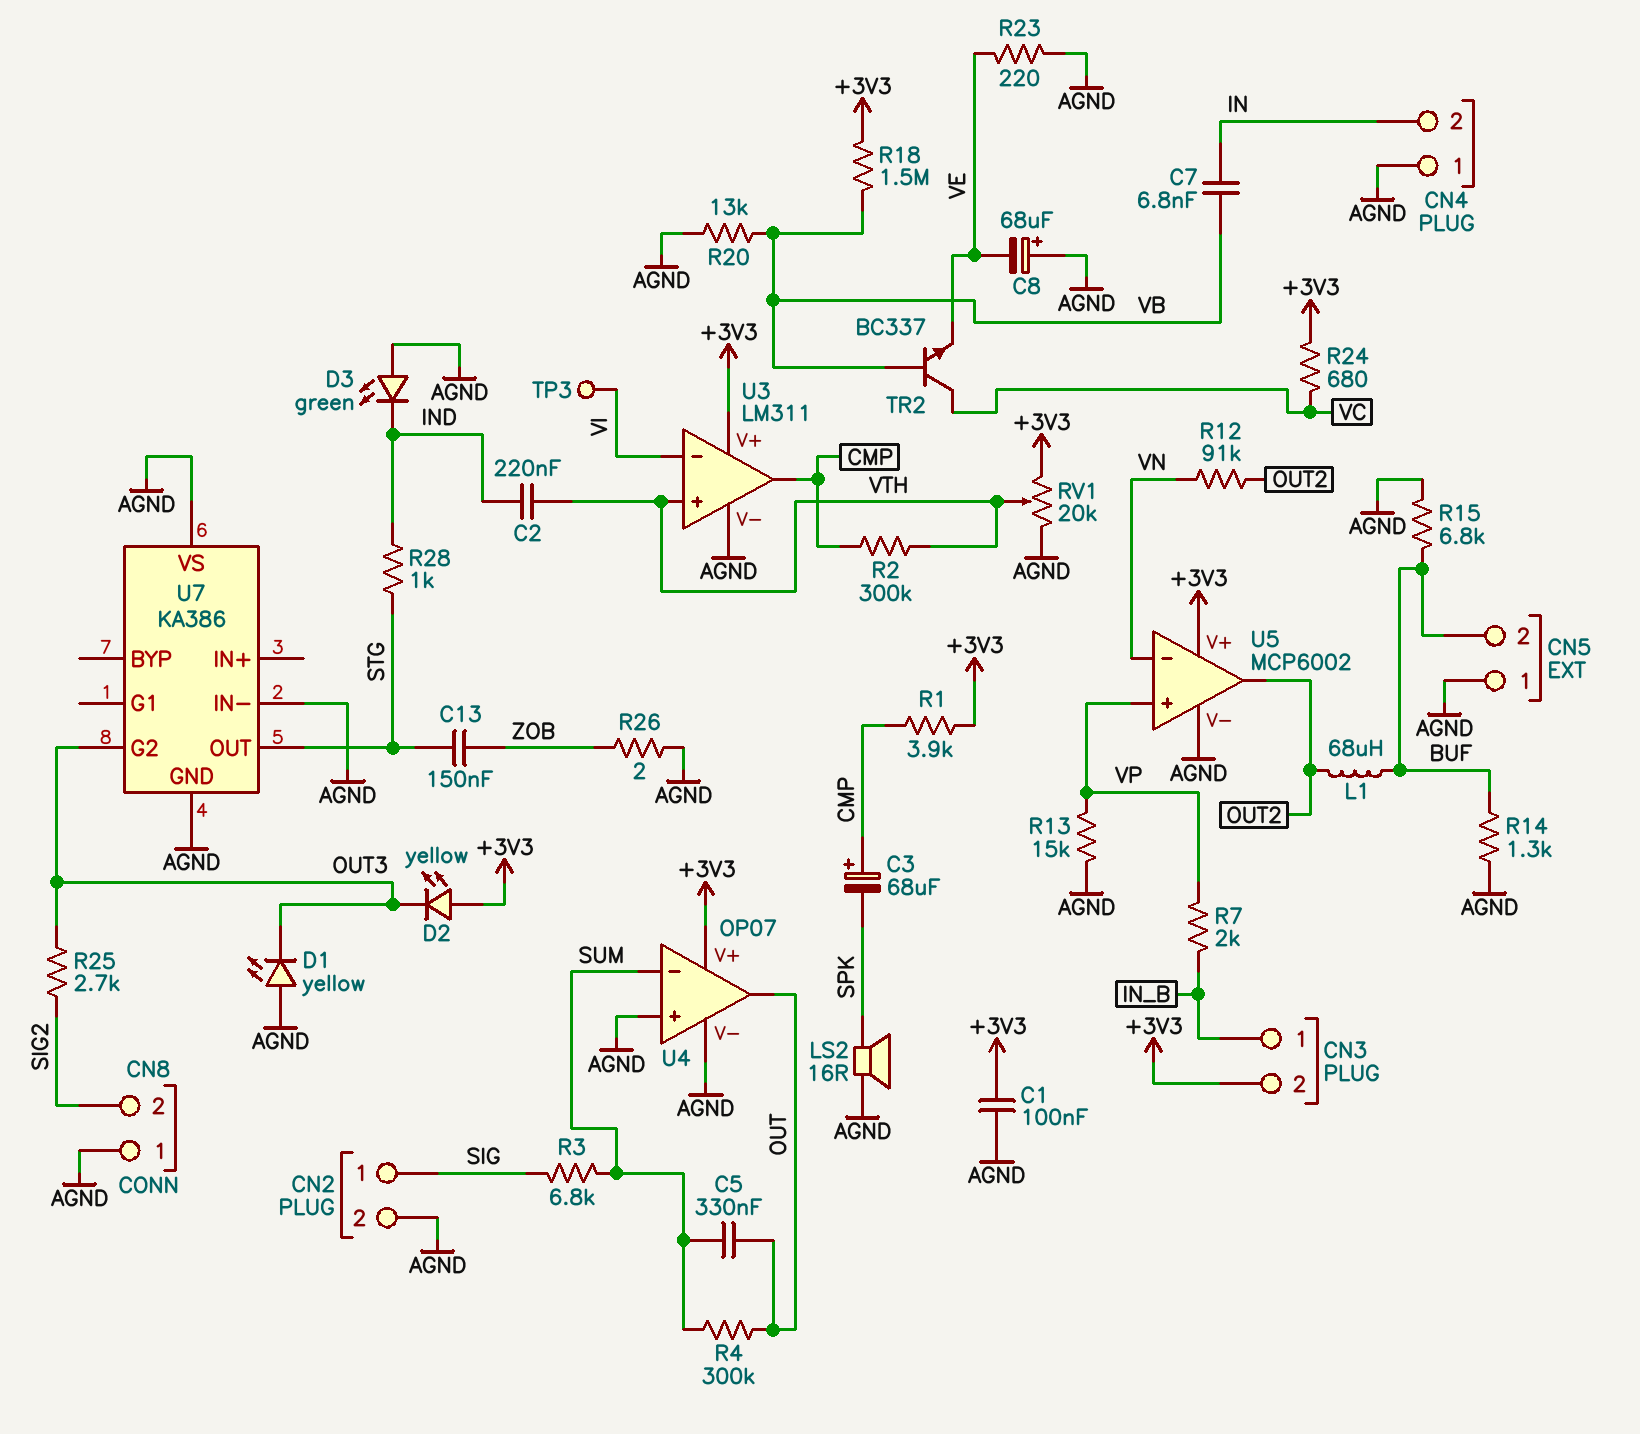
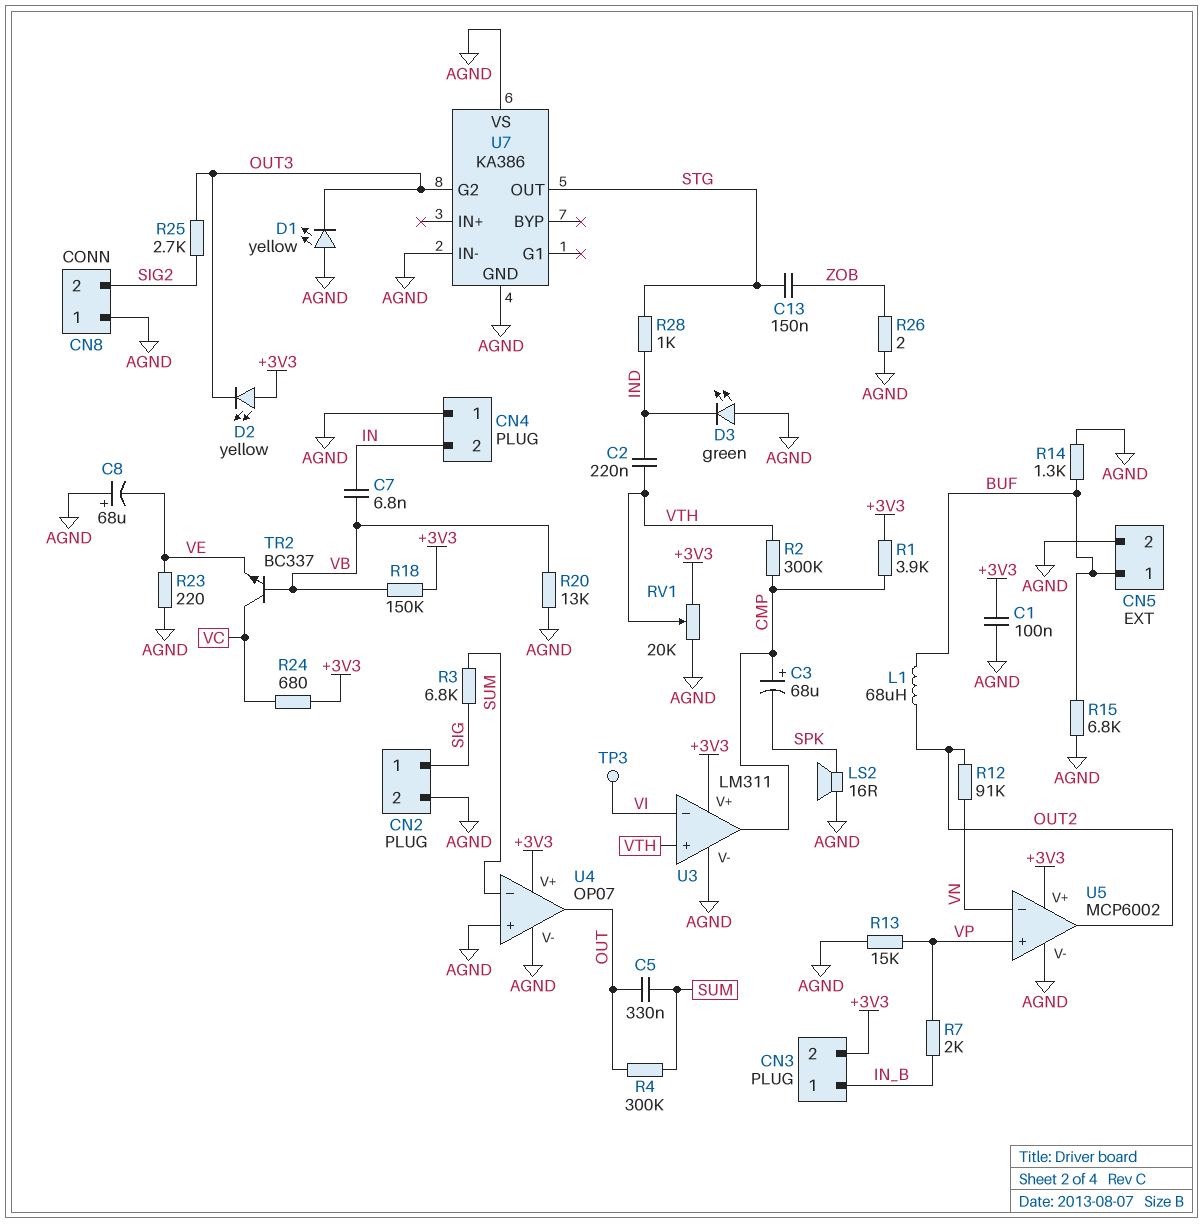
CN5 pin 1: AGND -> BUF
CN5 pin 2: BUF -> AGND
R18: 1.5M (+3V3, VB) -> 150k (+3V3, VB)

